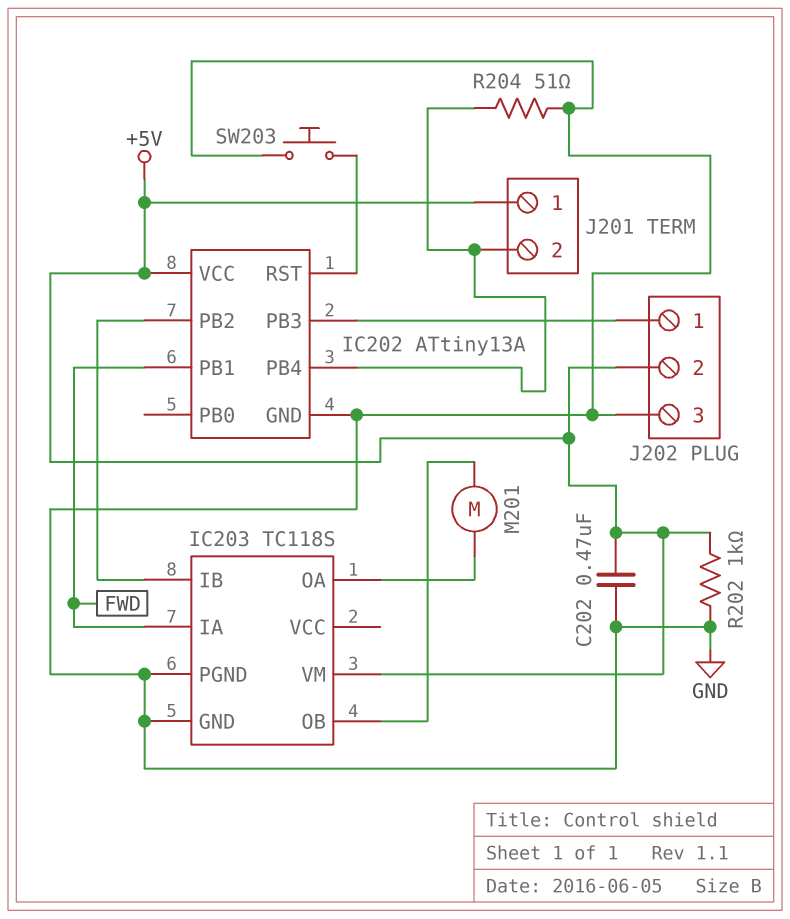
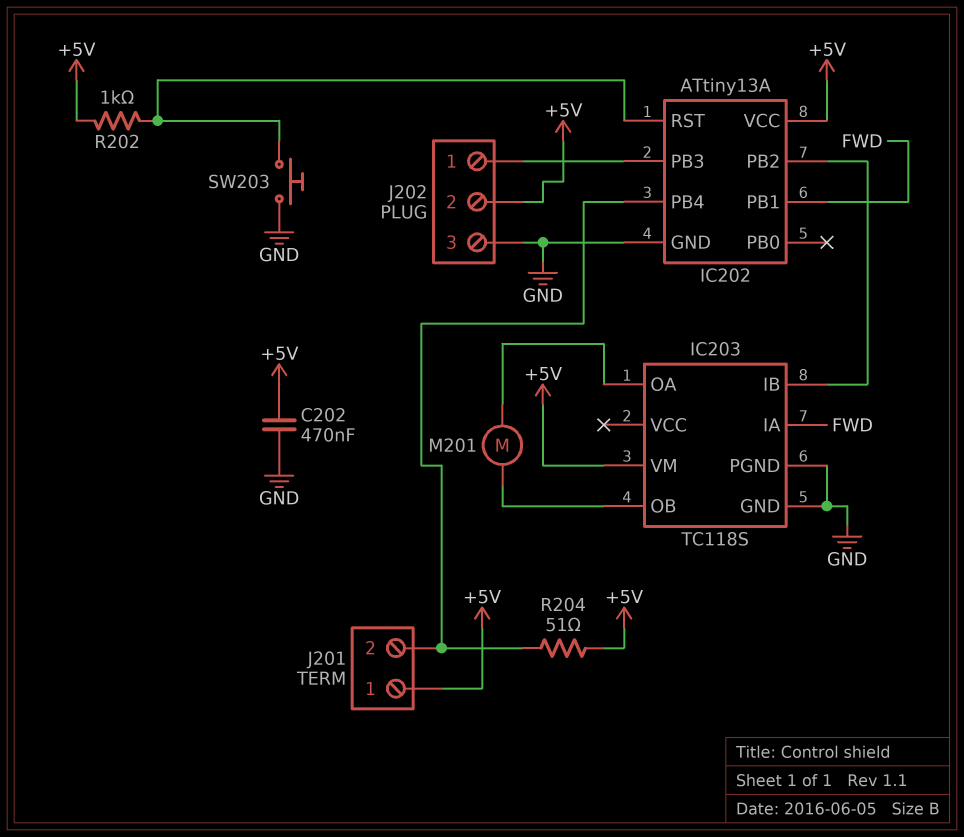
R202: 1k (+5V, GND) -> 1k (+5V, IC202/RST)
R204: 51 (GND, IC202/PB4) -> 51 (+5V, IC202/PB4)

